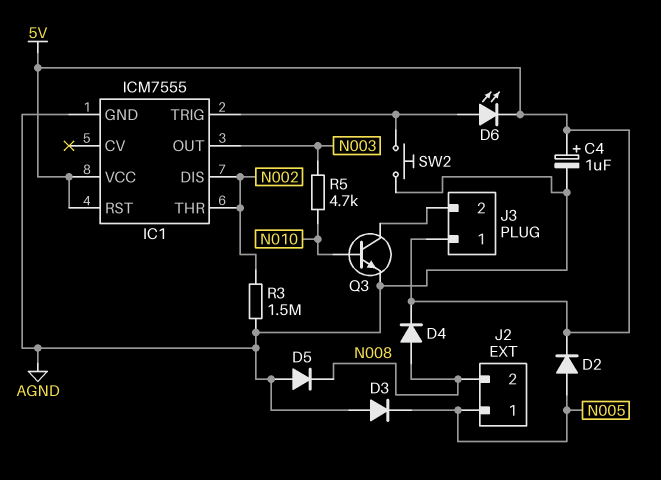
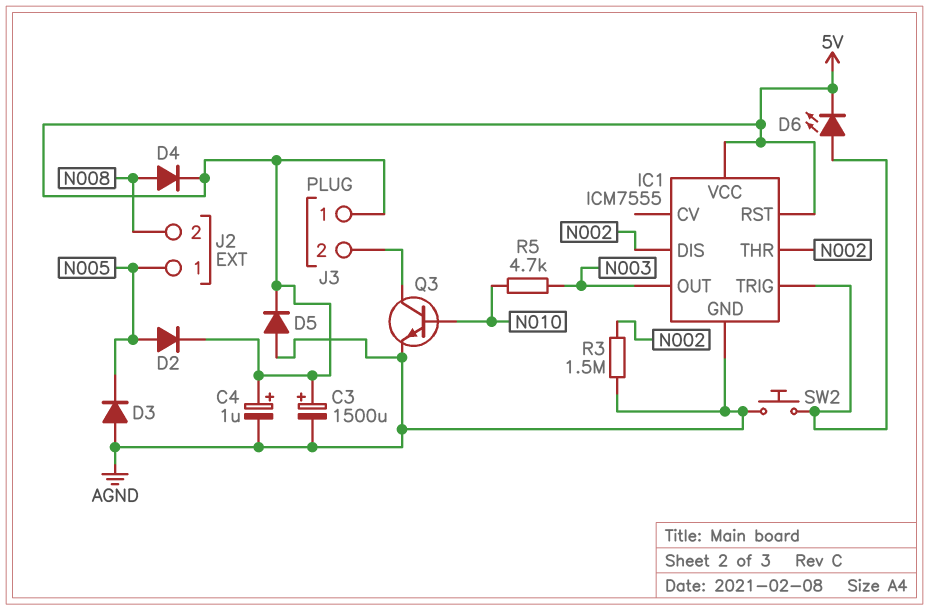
C3: none -> 1500uF (plus 5V, minus AGND)
D5: diode (A AGND, K N008) -> diode (A AGND, K 5V)

